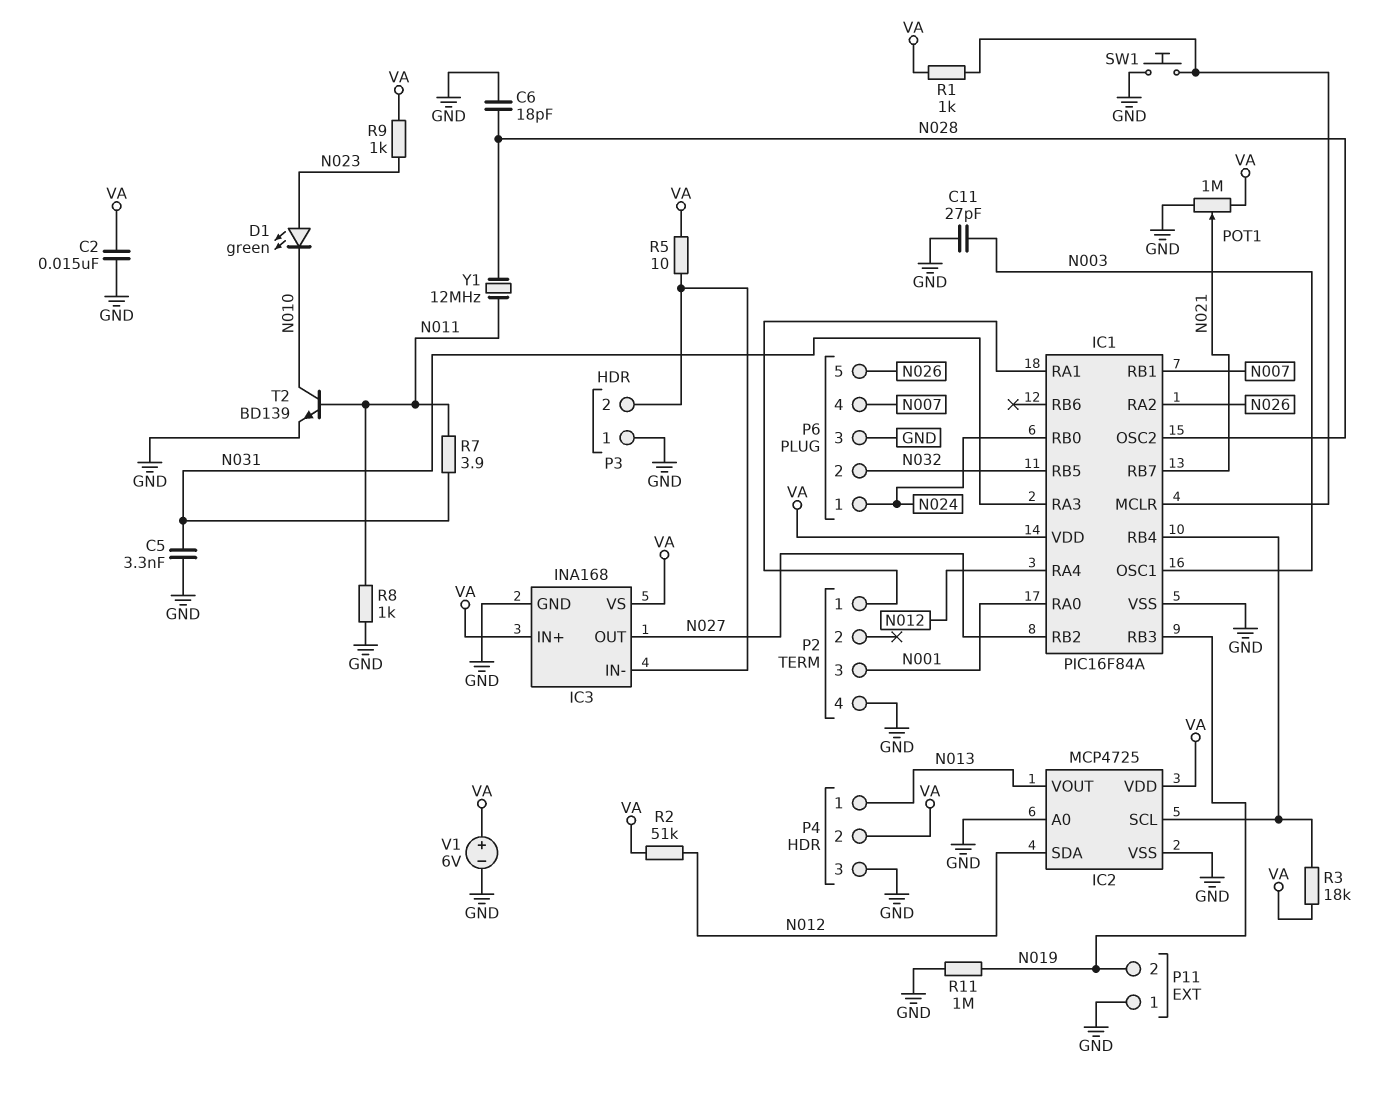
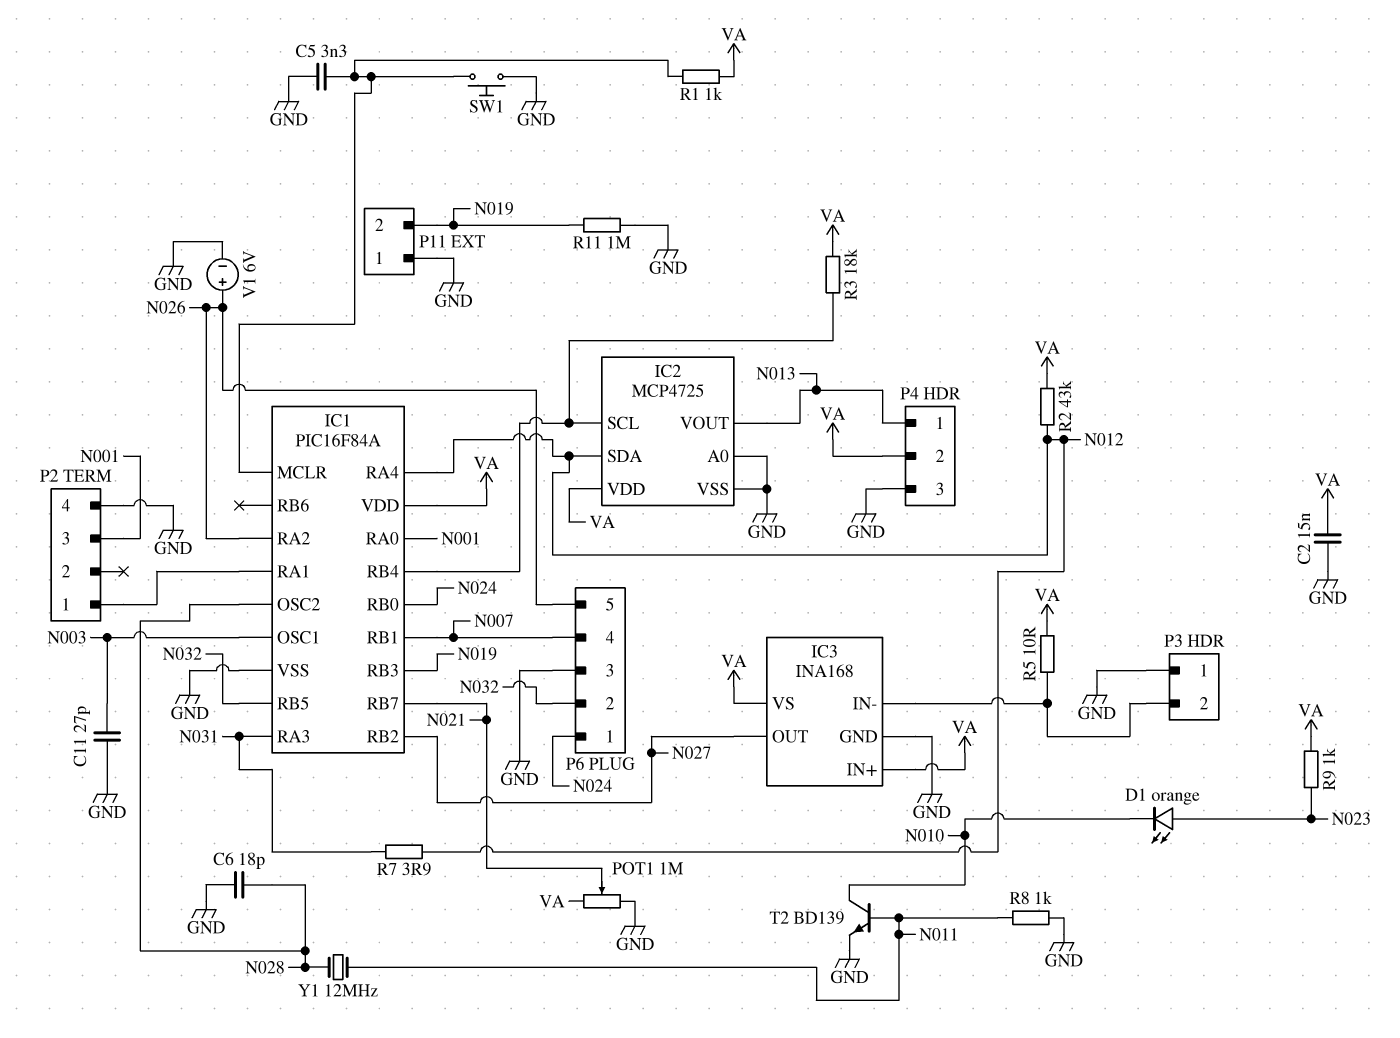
C5: 3.3nF (GND, N031) -> 3.3nF (GND, IC1/MCLR)
D1: LED green (A N023, K N010) -> LED orange (A N023, K N010)
R2: 51k (N012, VA) -> 43k (N012, VA)
R7: 3.9 (N011, N031) -> 3.9 (N012, N031)
V1: 6V (plus VA, minus GND) -> 6V (plus N026, minus GND)

